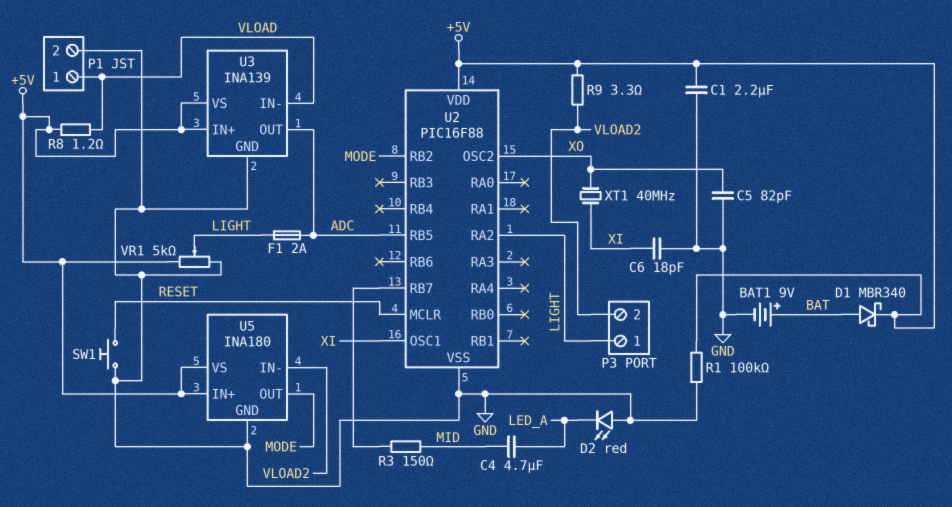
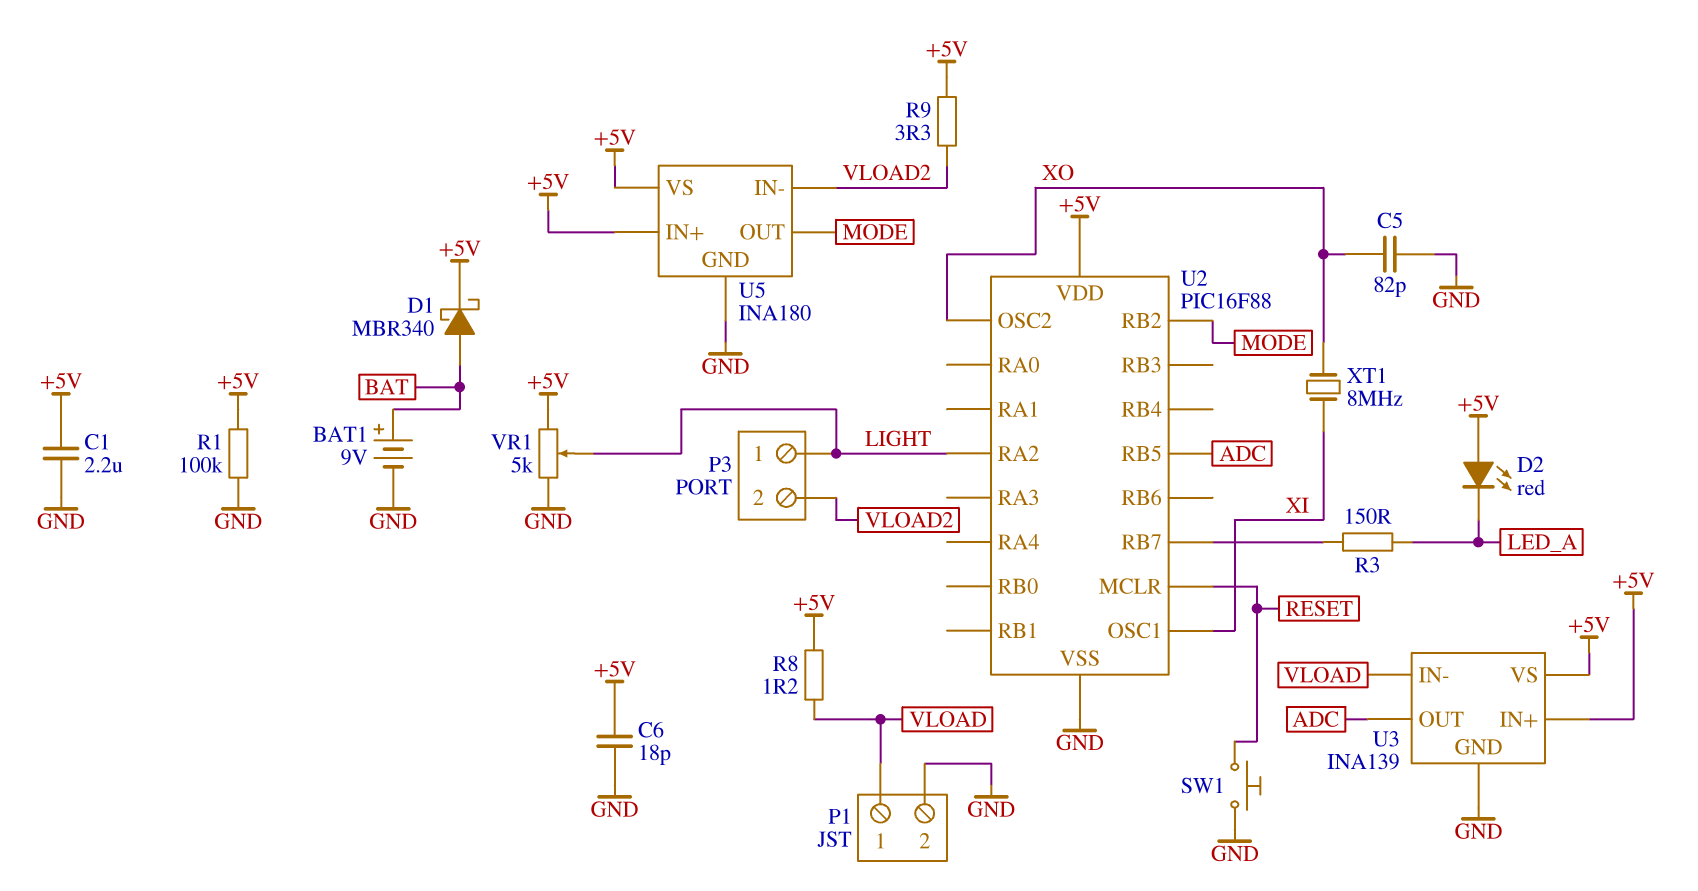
C4: 4.7uF (LED_A, MID) -> none
C6: 18pF (GND, XI) -> 18pF (+5V, GND)
D2: LED red (A GND, K LED_A) -> LED red (A +5V, K LED_A)
F1: 2A (ADC, LIGHT) -> none
R3: 150 (MID, U2/RB7) -> 150 (LED_A, U2/RB7)
XT1: 40MHz (XI, XO) -> 8MHz (XI, XO)

